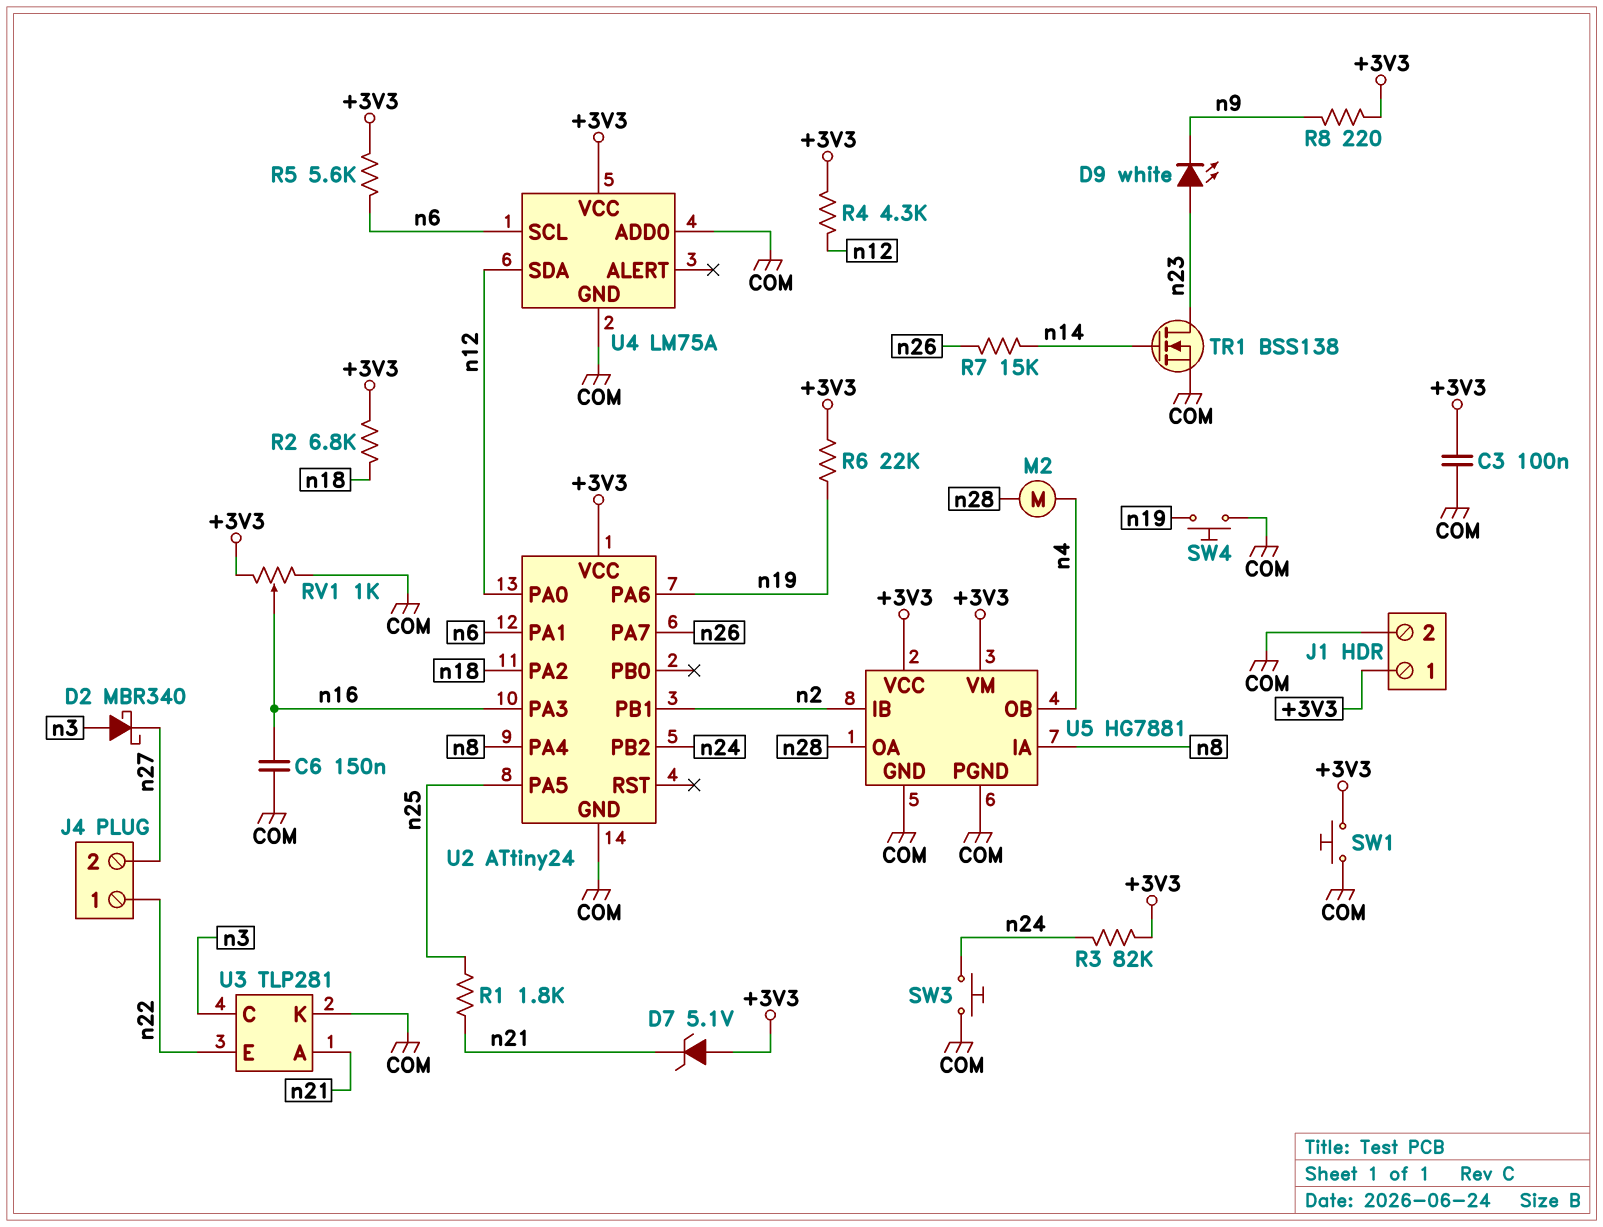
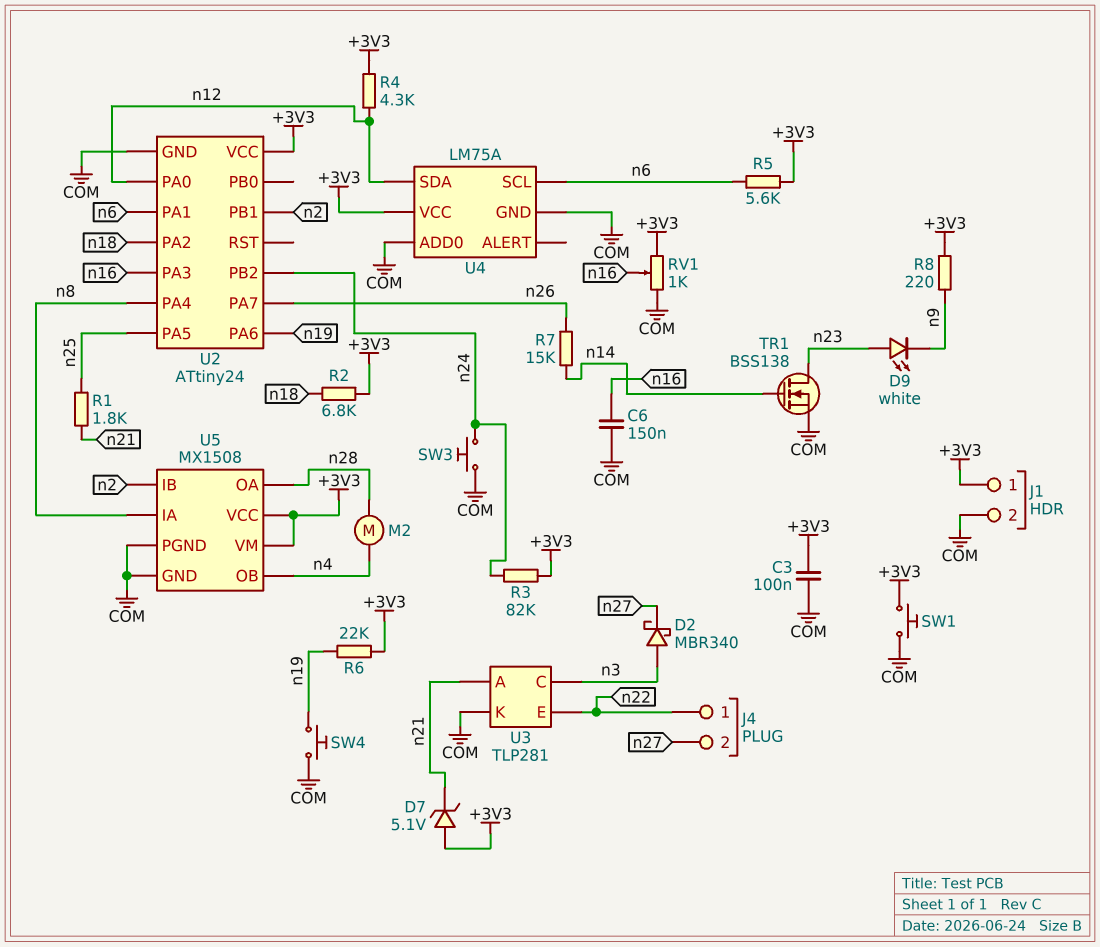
U5: HG7881 -> MX1508

